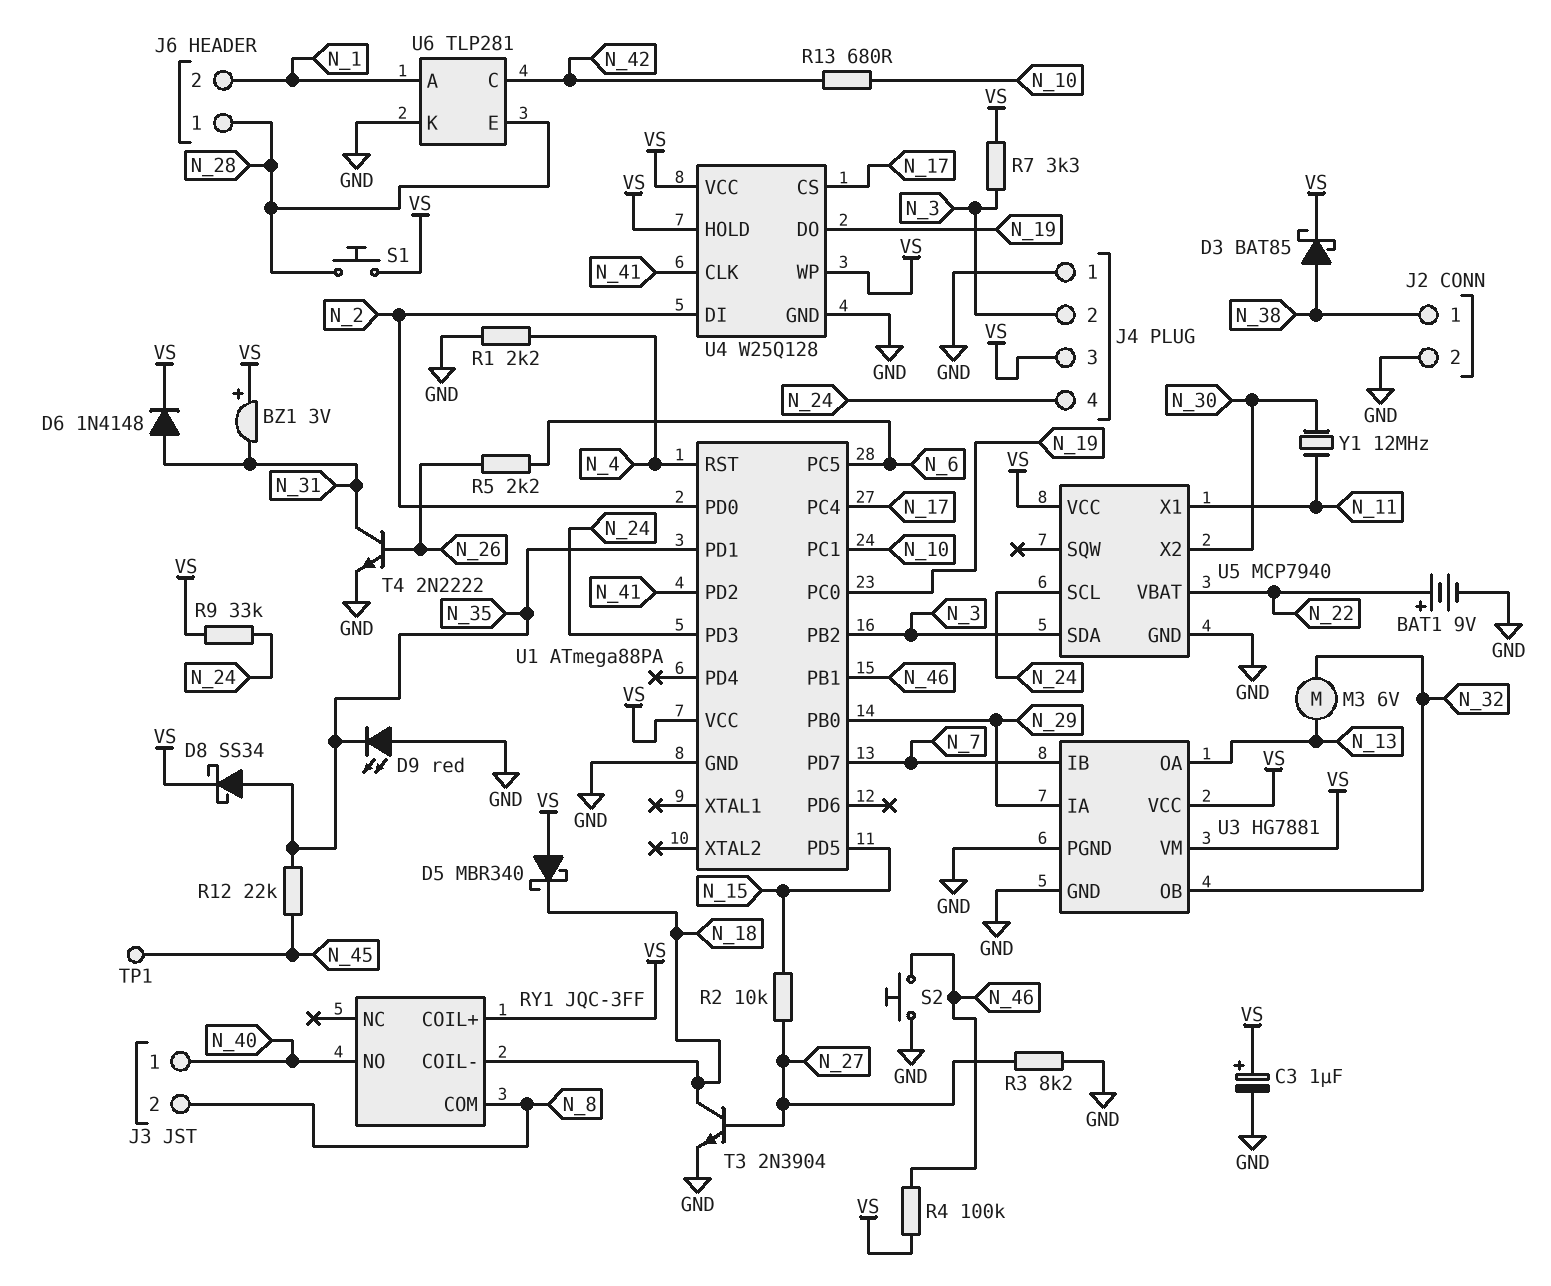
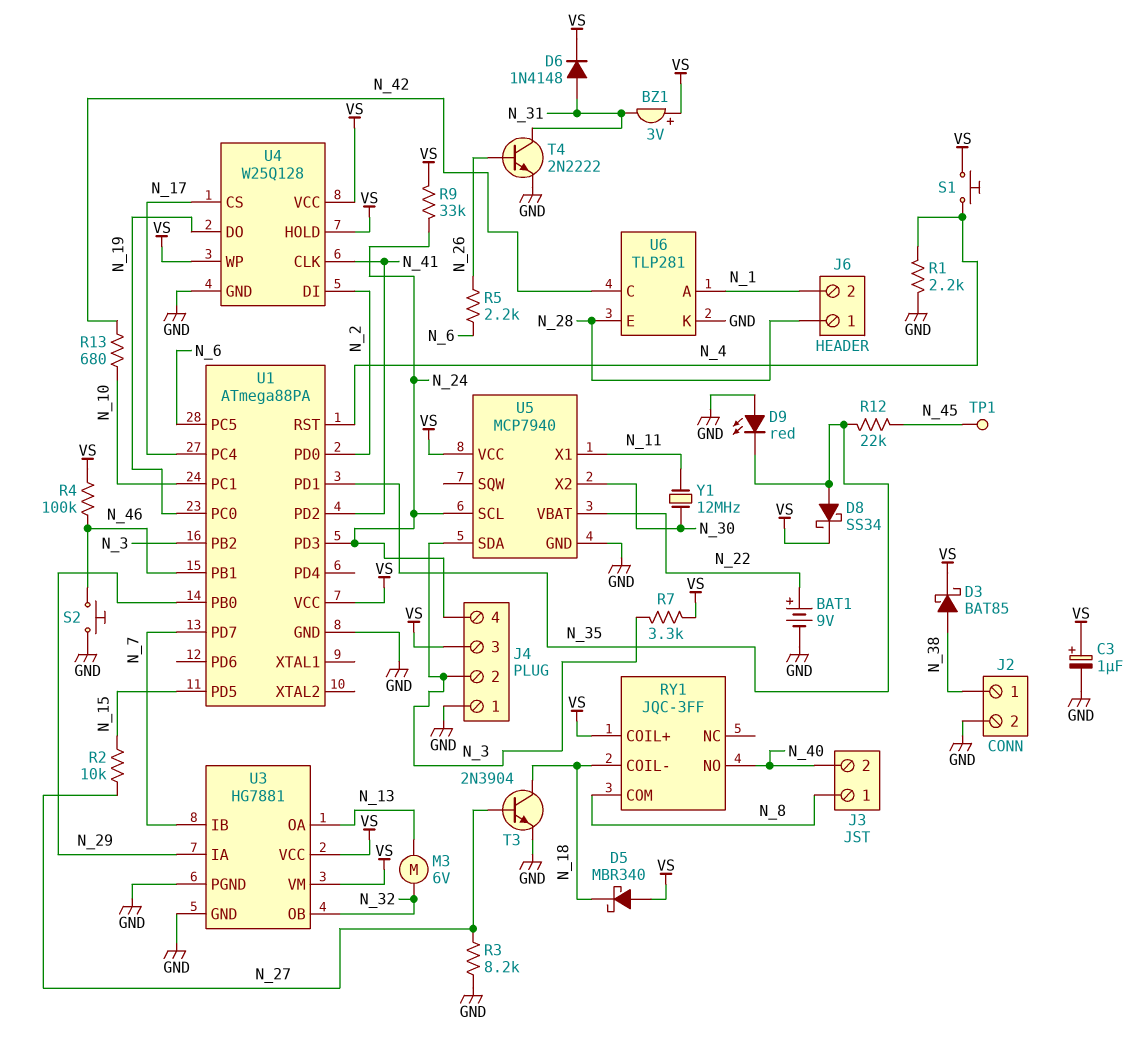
J3 pin 1: N_40 -> N_8
J3 pin 2: N_8 -> N_40
S1: button (N_28, VS) -> button (N_4, VS)

